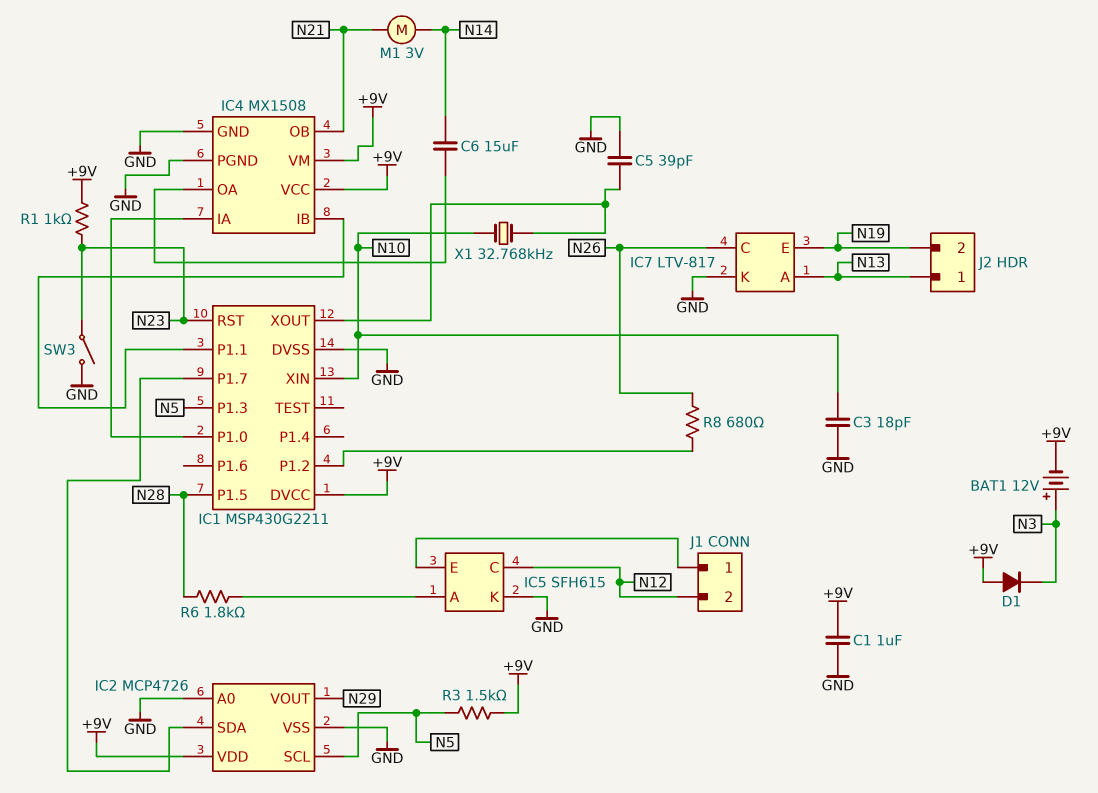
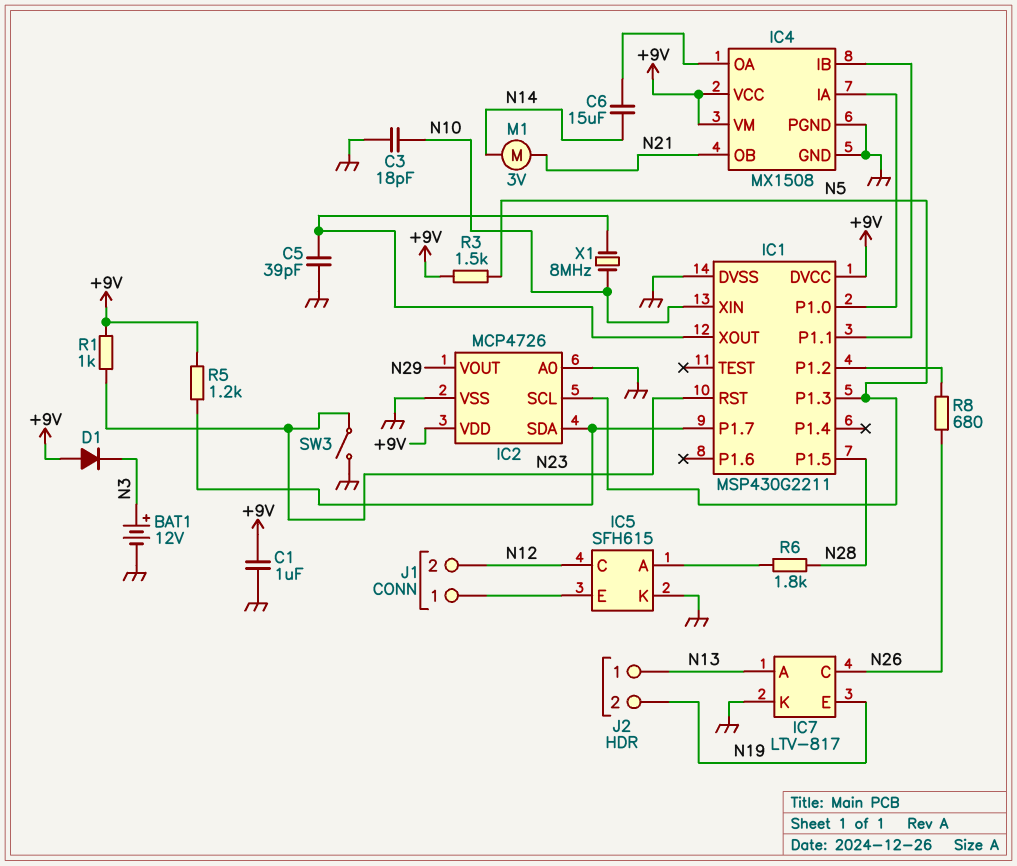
BAT1: 12V (plus N3, minus +9V) -> 12V (plus N3, minus GND)
R5: none -> 1.2k (+9V, IC1/P1.7)
X1: 32.768kHz (IC1/XOUT, N10) -> 8MHz (IC1/XOUT, N10)

